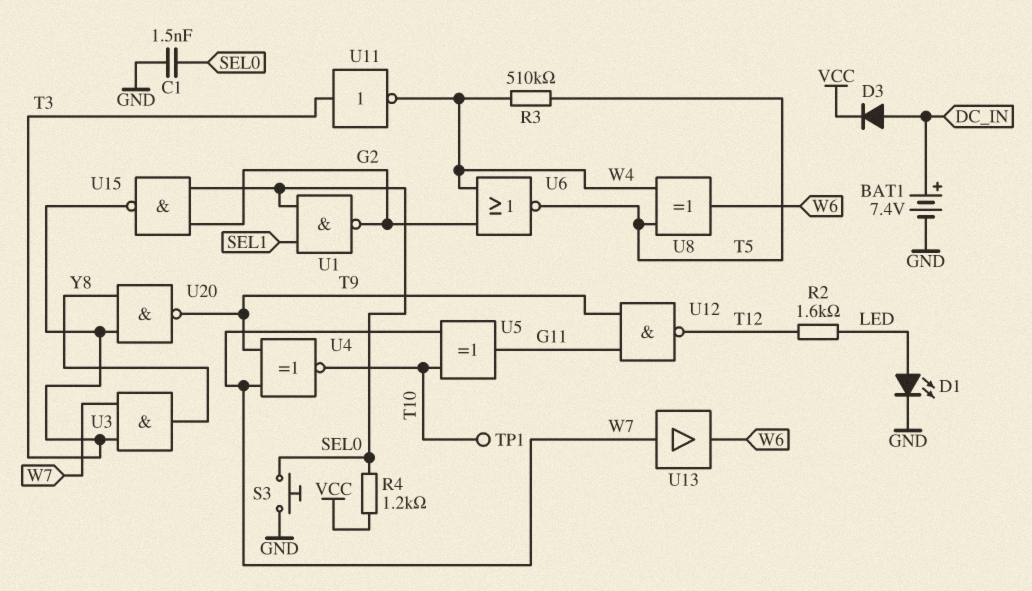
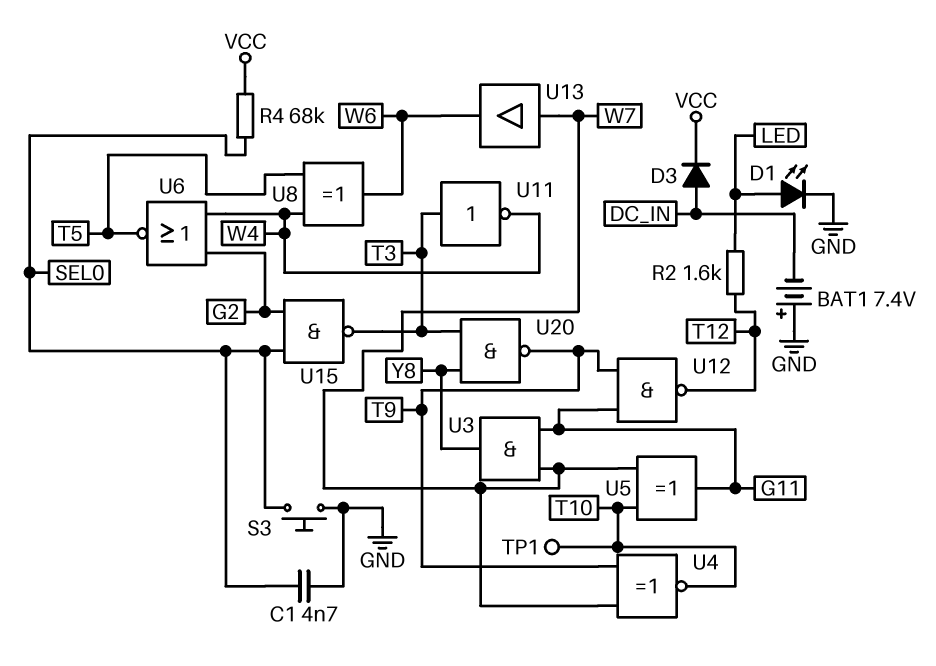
BAT1: 7.4V (plus DC_IN, minus GND) -> 7.4V (plus GND, minus DC_IN)
C1: 1.5nF (GND, SEL0) -> 4.7nF (GND, SEL0)
R3: 510k (T5, W4) -> none
R4: 1.2k (SEL0, VCC) -> 68k (SEL0, VCC)
U1: NAND (in SEL0, in SEL1, out G2) -> none
U3: AND (in T3, in W7, out Y8) -> AND (in G11, in W7, out Y8)

